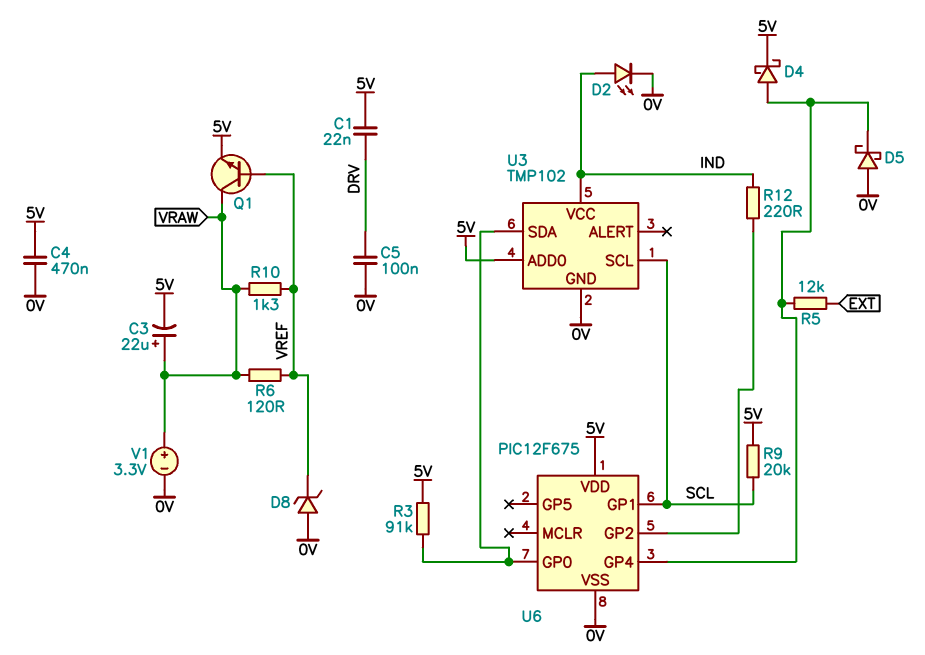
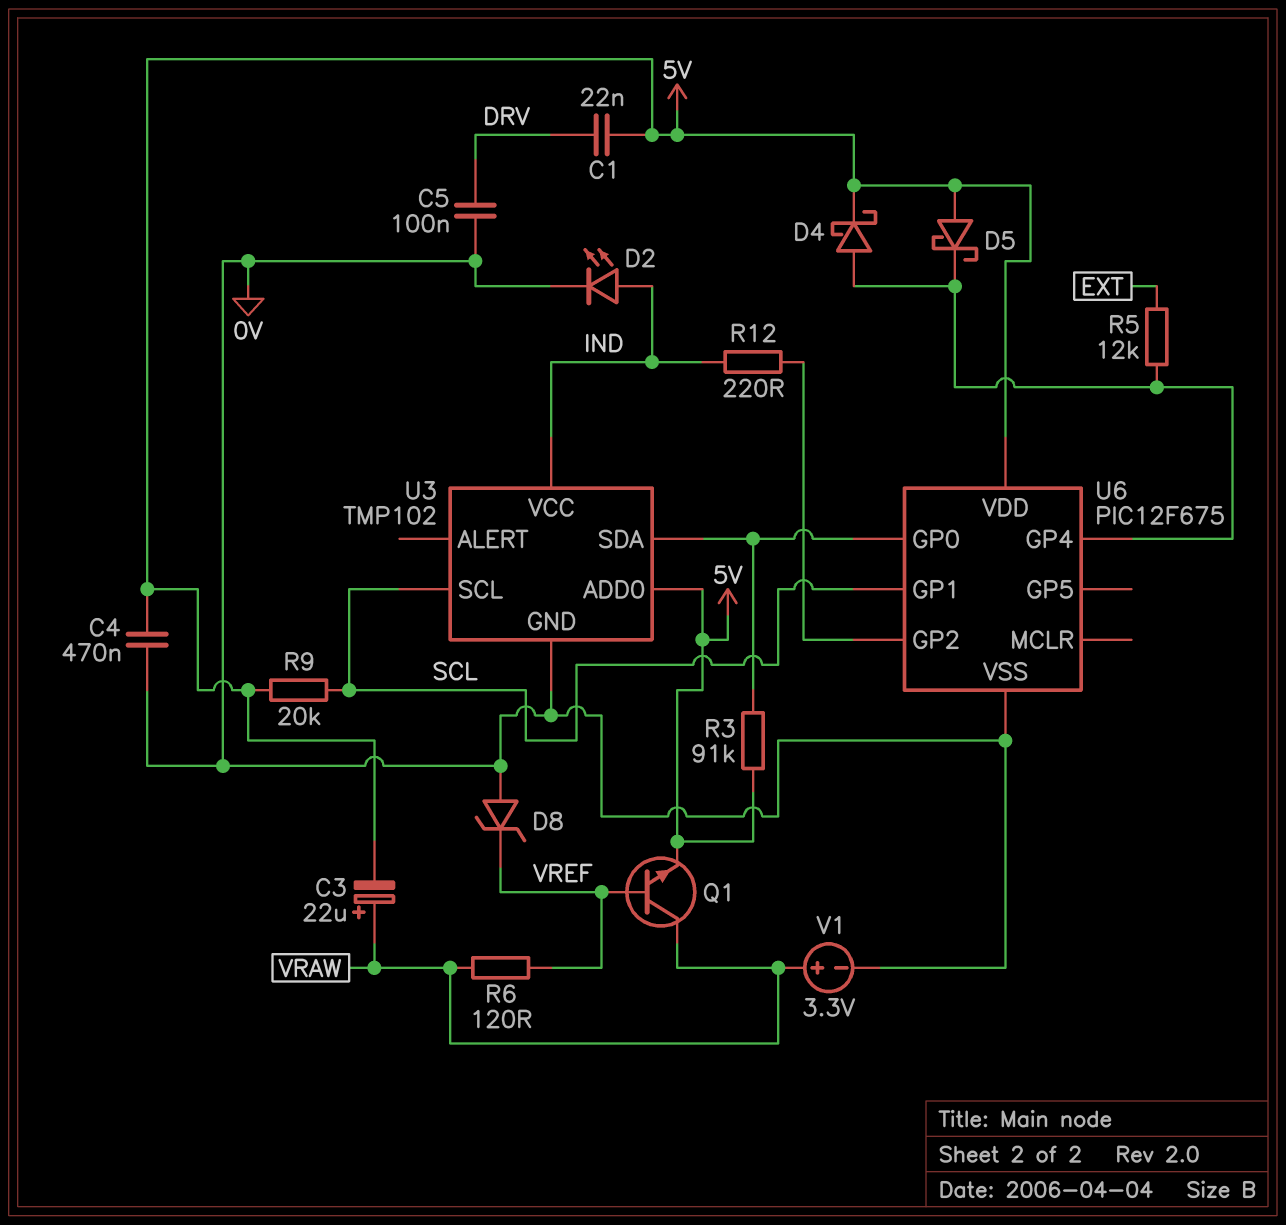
D5: schottky (A 0V, K U6/GP4) -> schottky (A 5V, K U6/GP4)
R10: 1.3k (VRAW, VREF) -> none

